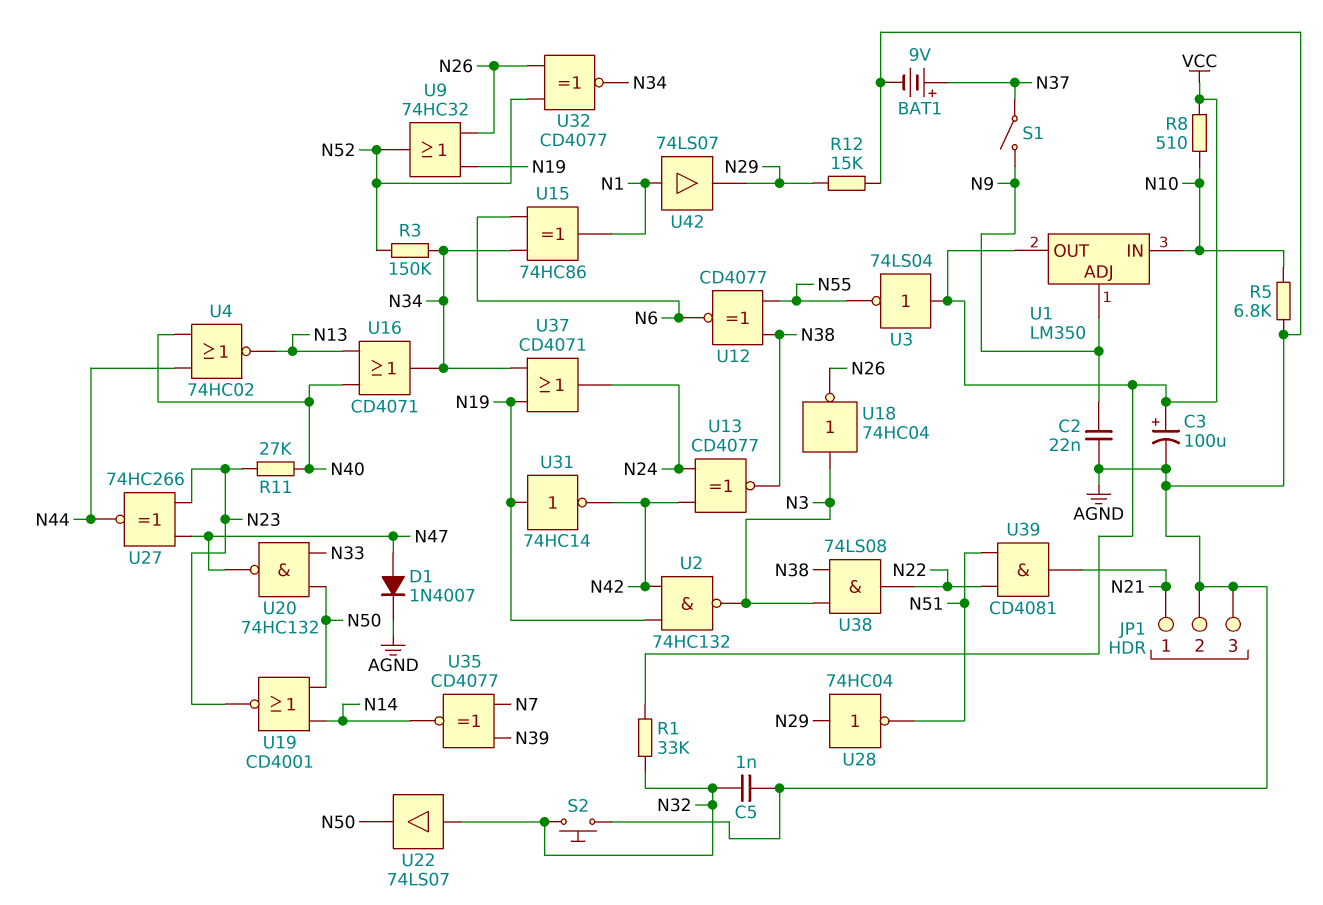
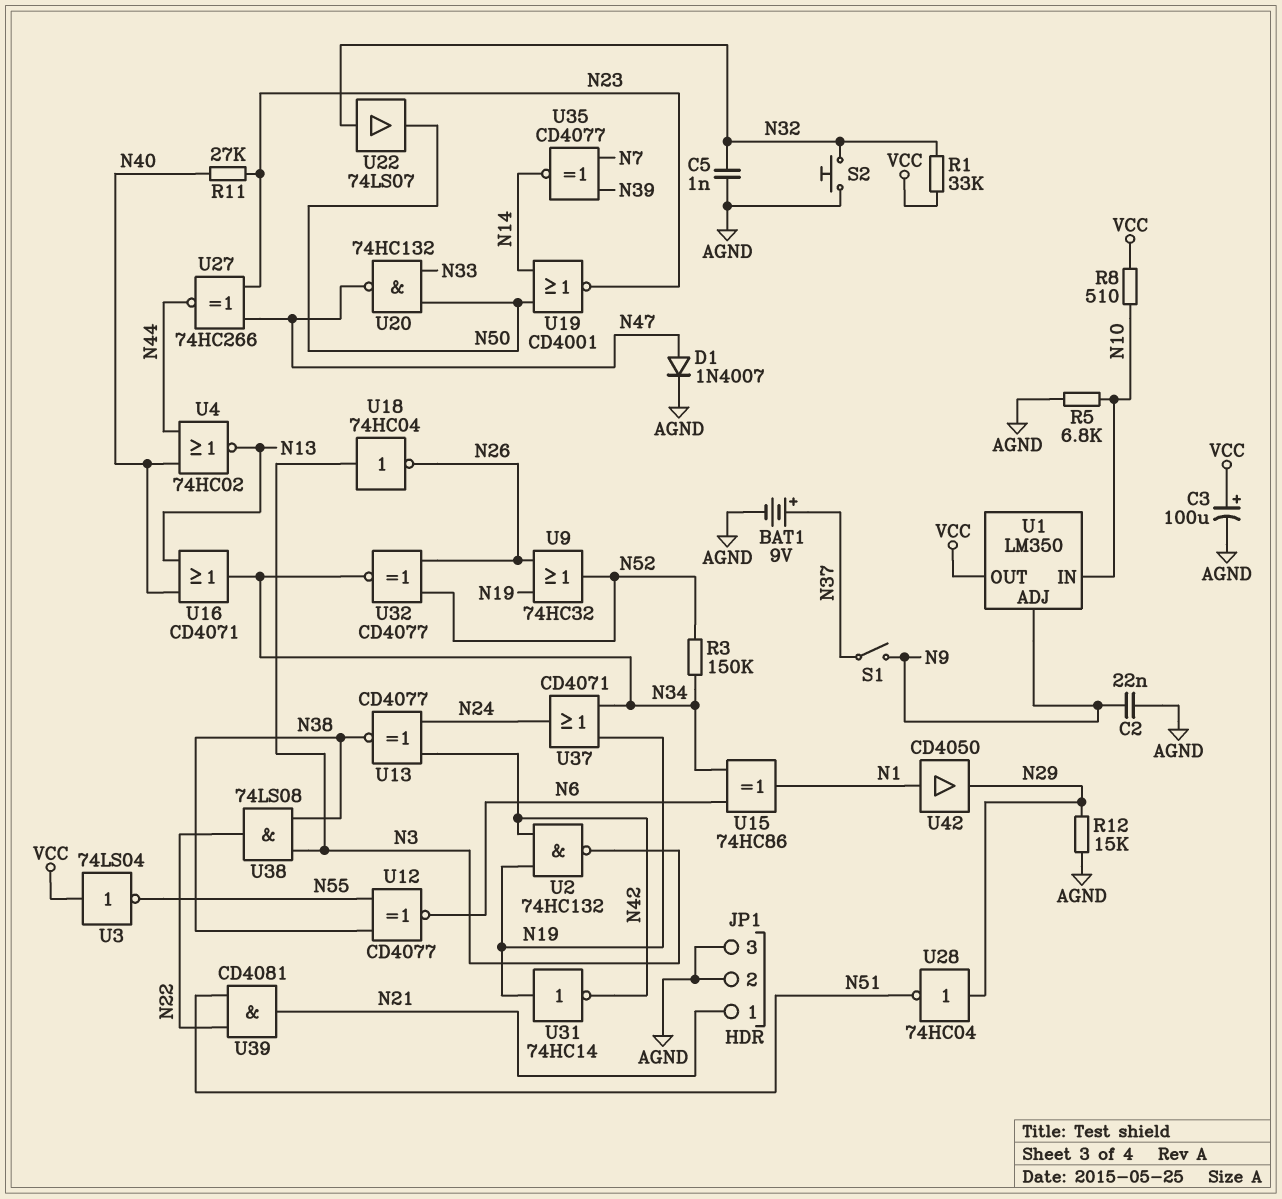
U42: buffer 74LS07 (in N1, out N29) -> buffer CD4050 (in N1, out N29)

